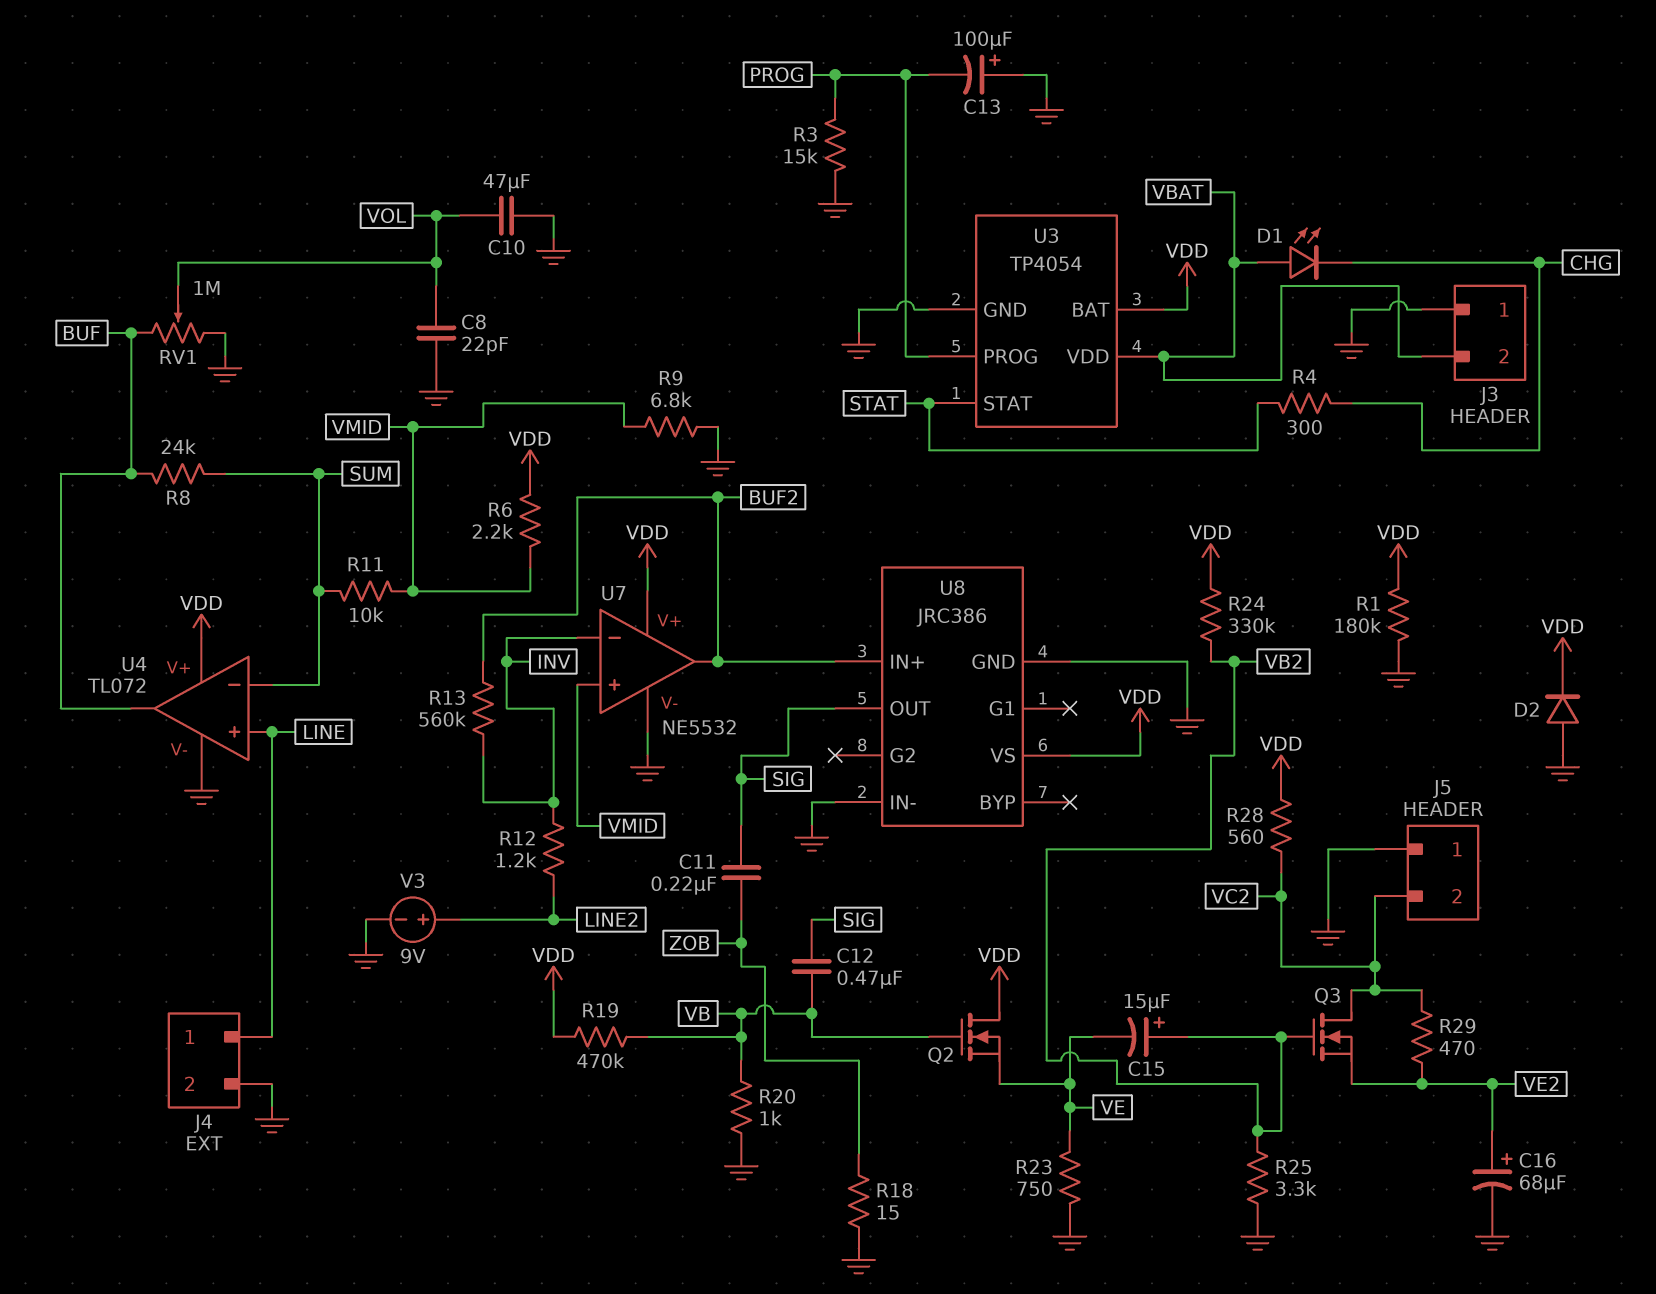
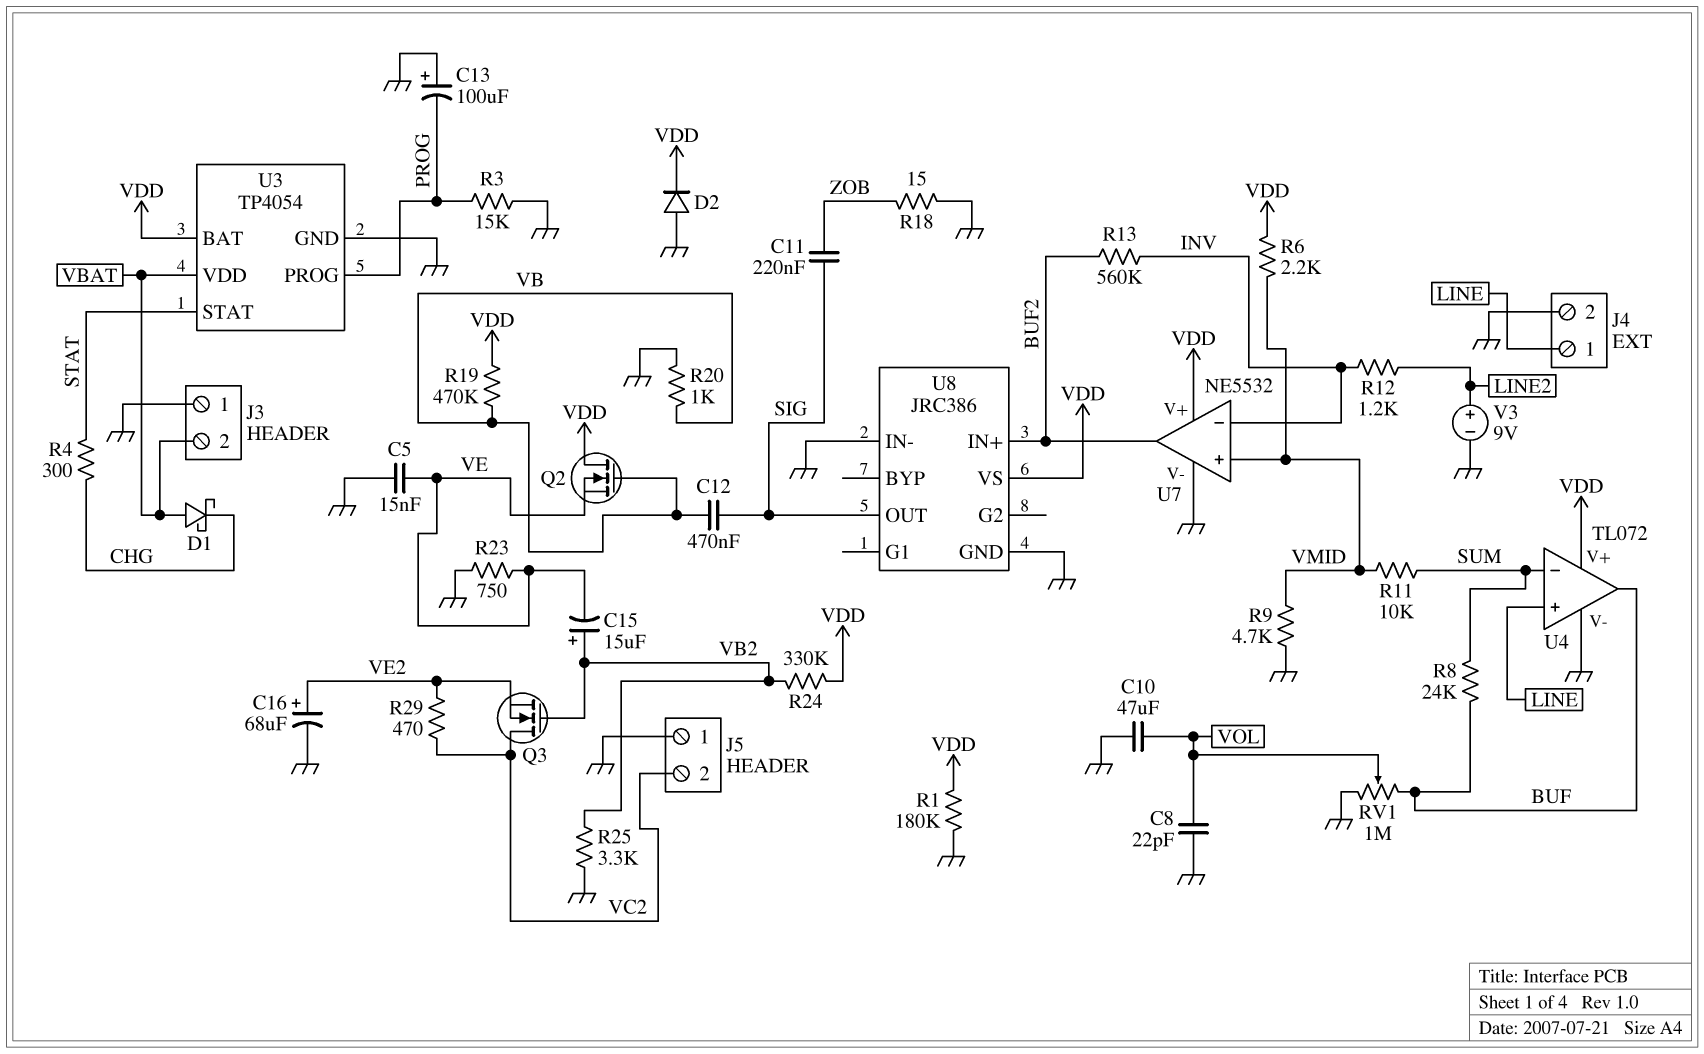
C5: none -> 15nF (GND, VE)
D1: LED (A VBAT, K CHG) -> schottky (A VBAT, K CHG)
R9: 6.8k (GND, VMID) -> 4.7k (GND, VMID)
R28: 560 (VC2, VDD) -> none

